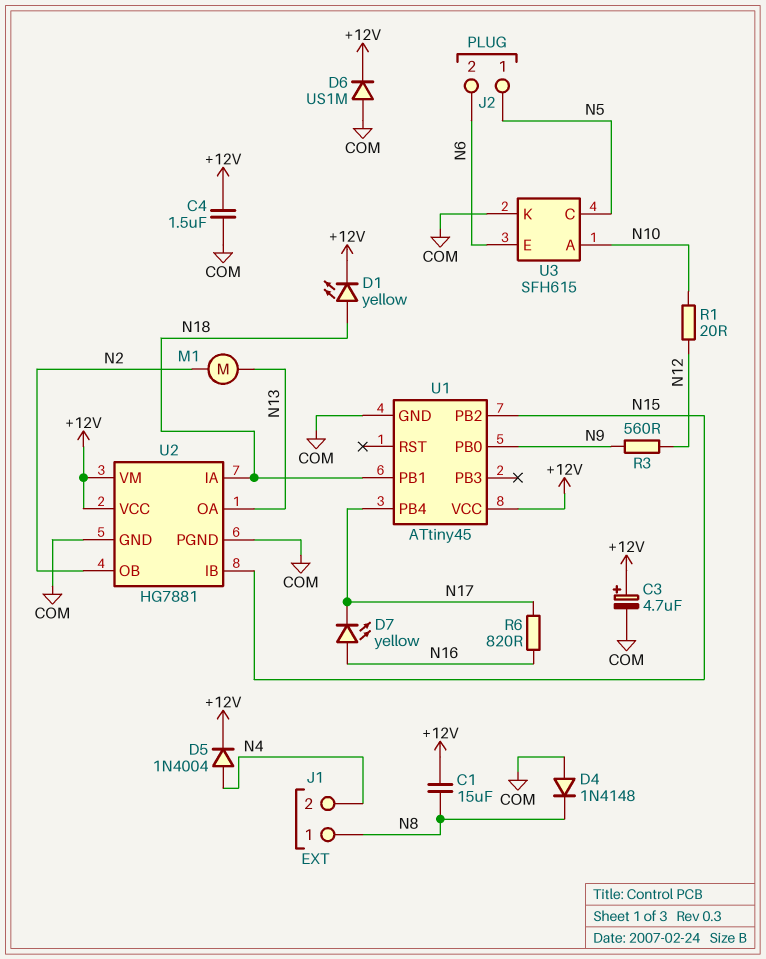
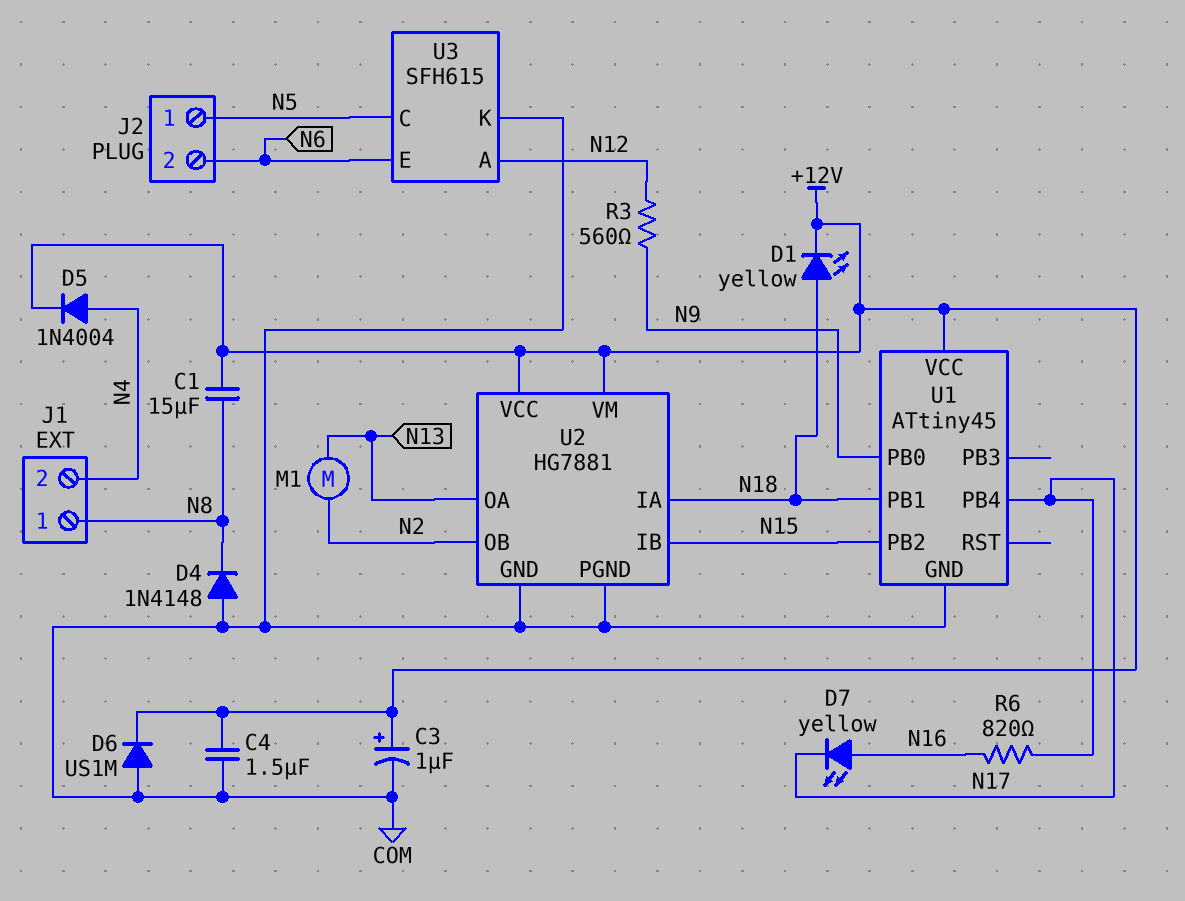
C3: 4.7uF (plus +12V, minus COM) -> 1uF (plus +12V, minus COM)
R1: 20 (N10, N12) -> none
U3 pin A: N10 -> N12

